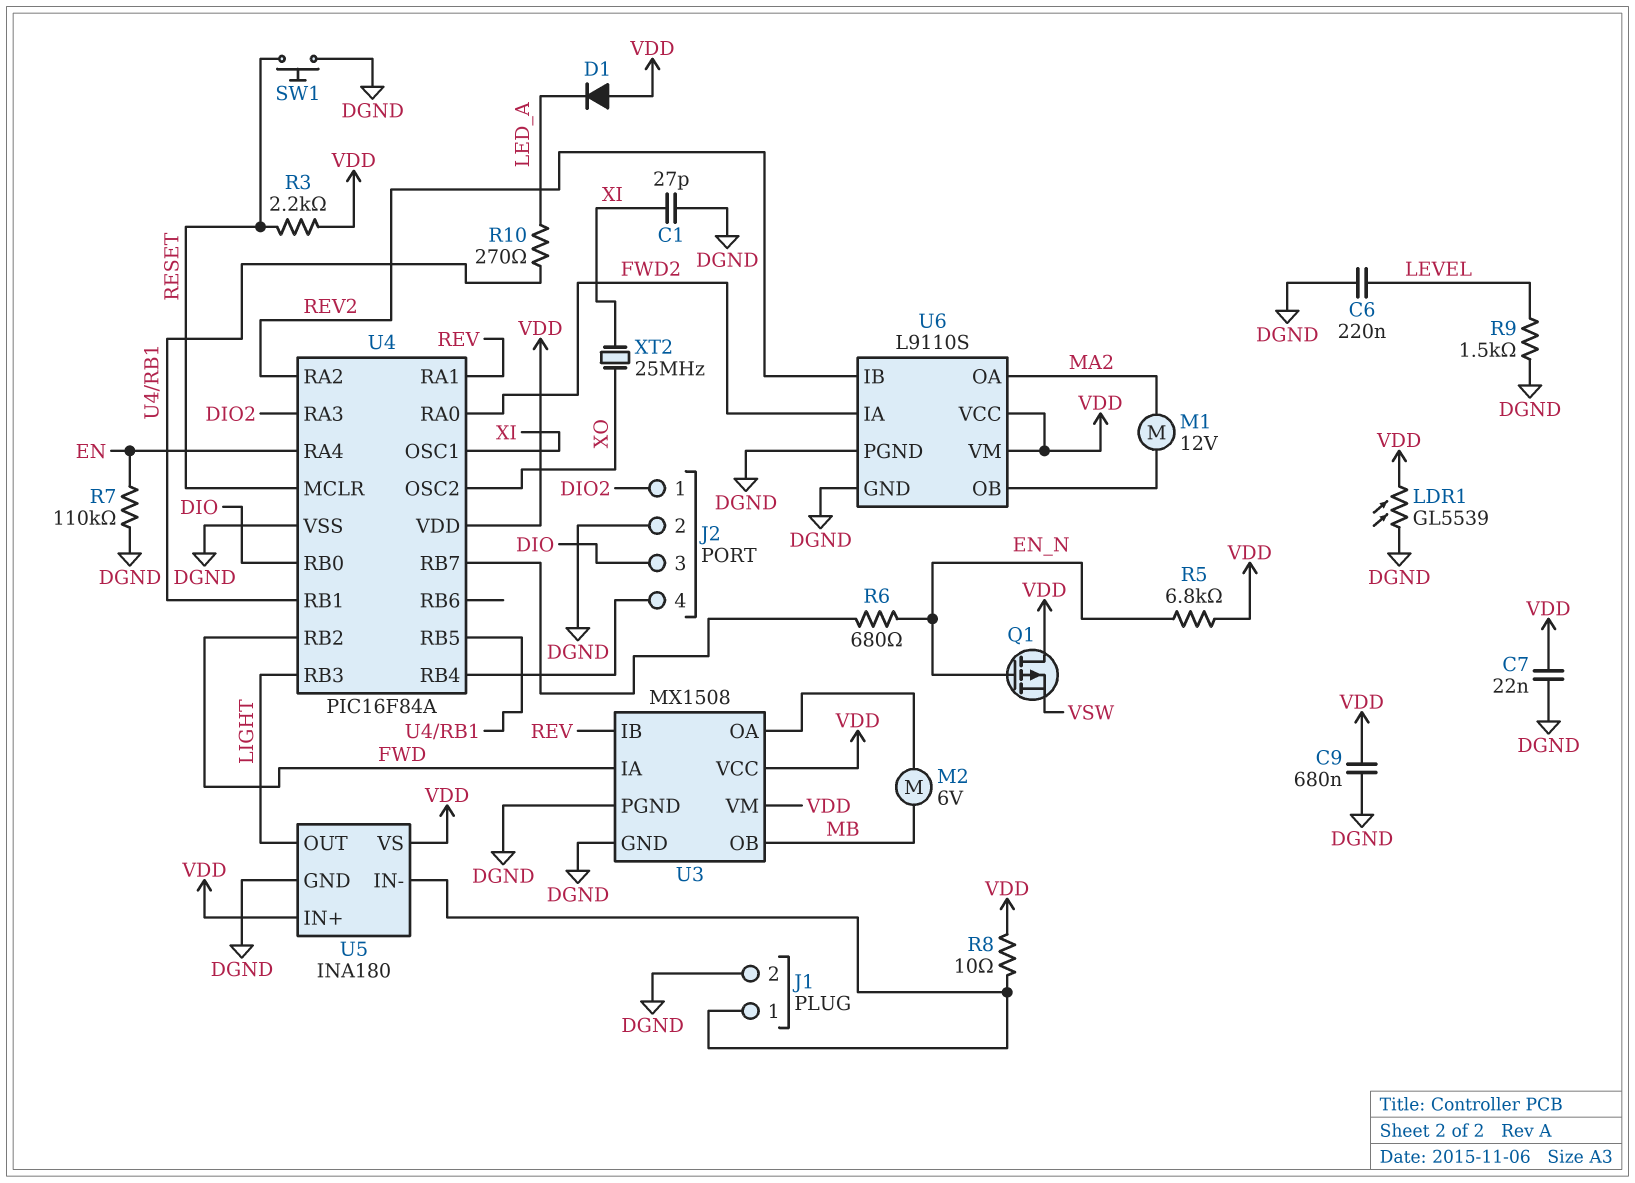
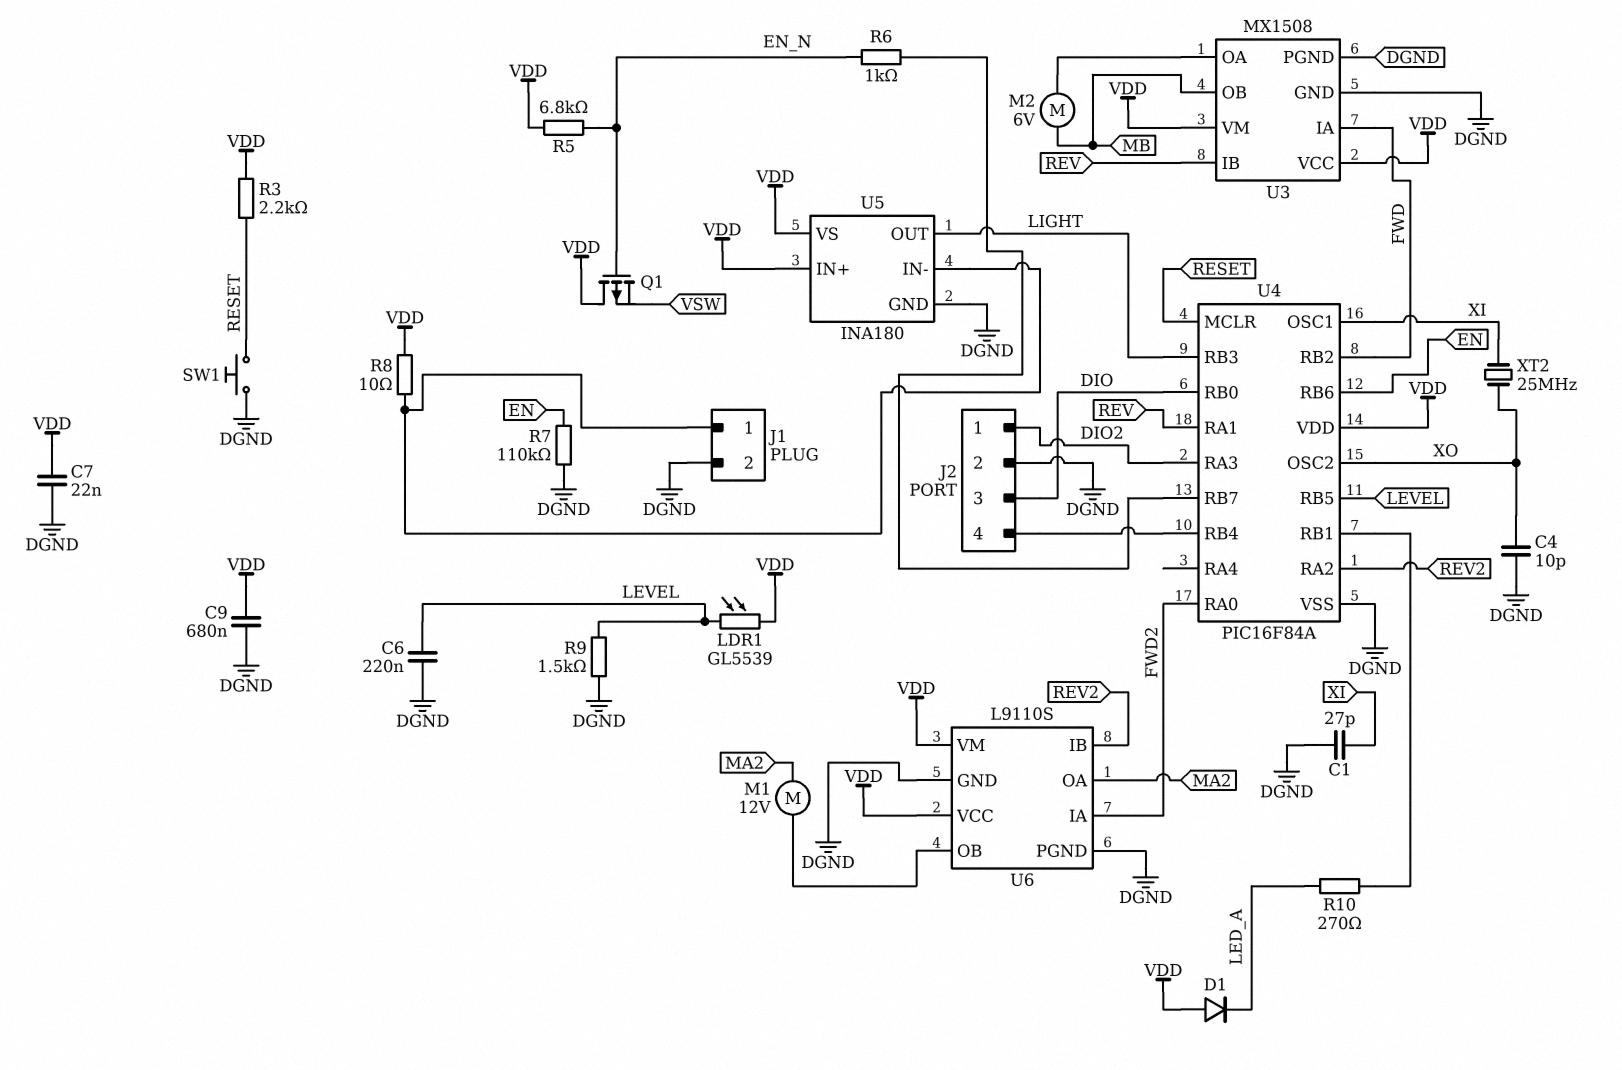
C4: none -> 10pF (DGND, XO)
LDR1: GL5539 (DGND, VDD) -> GL5539 (LEVEL, VDD)
R6: 680 (EN_N, U4/RB7) -> 1k (EN_N, U4/RB7)
U4 pin RA4: EN -> none
U4 pin RB5: U4/RB1 -> LEVEL
U4 pin RB6: none -> EN

